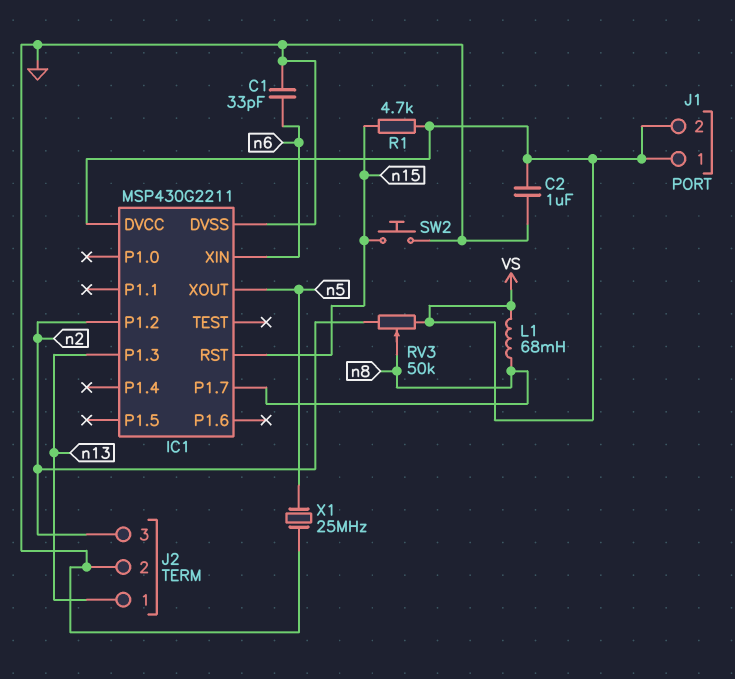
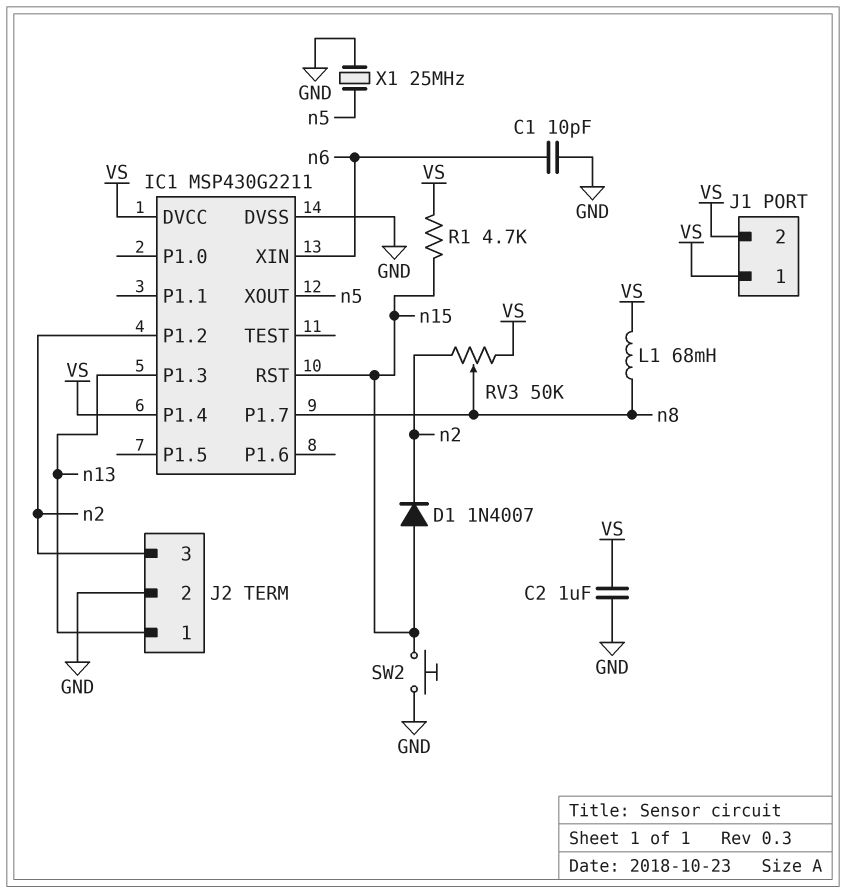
C1: 33pF (GND, n6) -> 10pF (GND, n6)
D1: none -> diode 1N4007 (A n15, K n2)
IC1 pin P1.4: none -> VS

